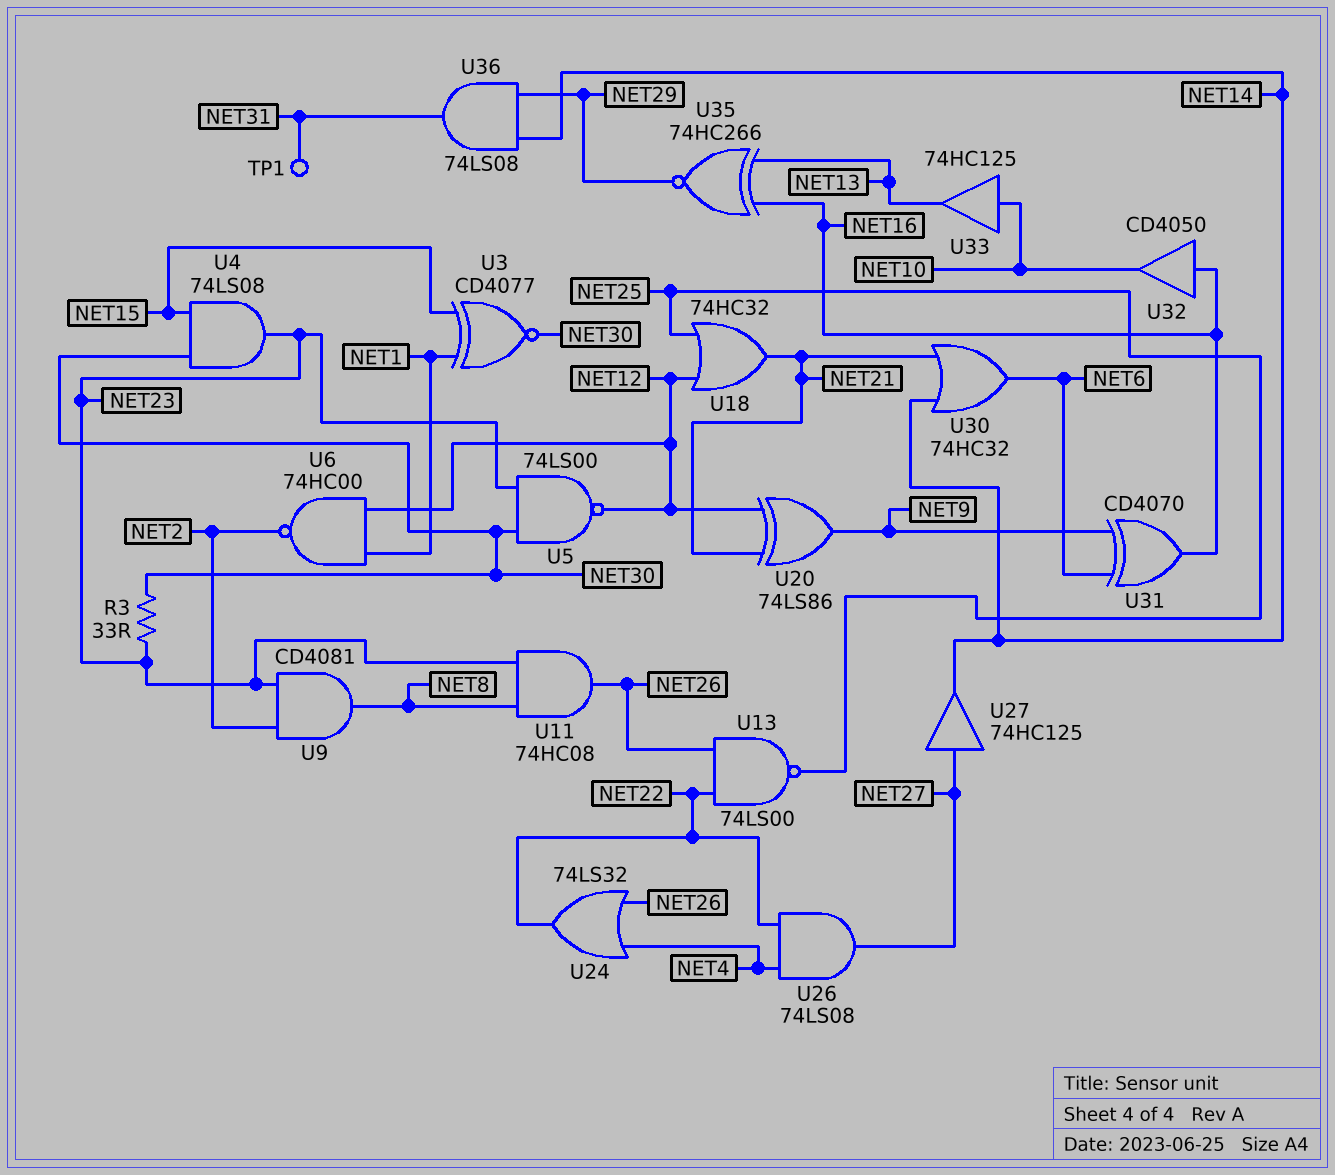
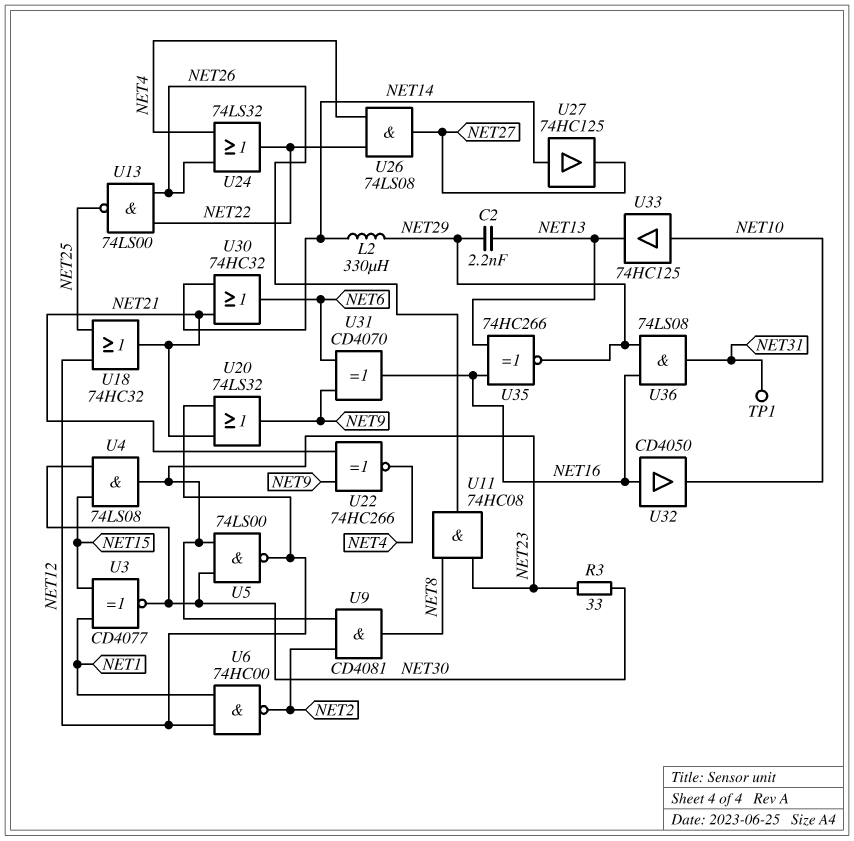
C2: none -> 2.2nF (NET13, NET29)
L2: none -> 330uH (NET14, NET29)
U20: XOR 74LS86 (in NET12, in NET21, out NET9) -> OR 74LS32 (in NET12, in NET21, out NET9)
U22: none -> XNOR 74HC266 (in NET9, in NET21, out NET4)
U27: buffer 74HC125 (in NET27, out NET14) -> buffer 74HC125 (in NET14, out NET27)
U36: AND 74LS08 (in NET14, in NET29, out NET31) -> AND 74LS08 (in NET16, in NET29, out NET31)

